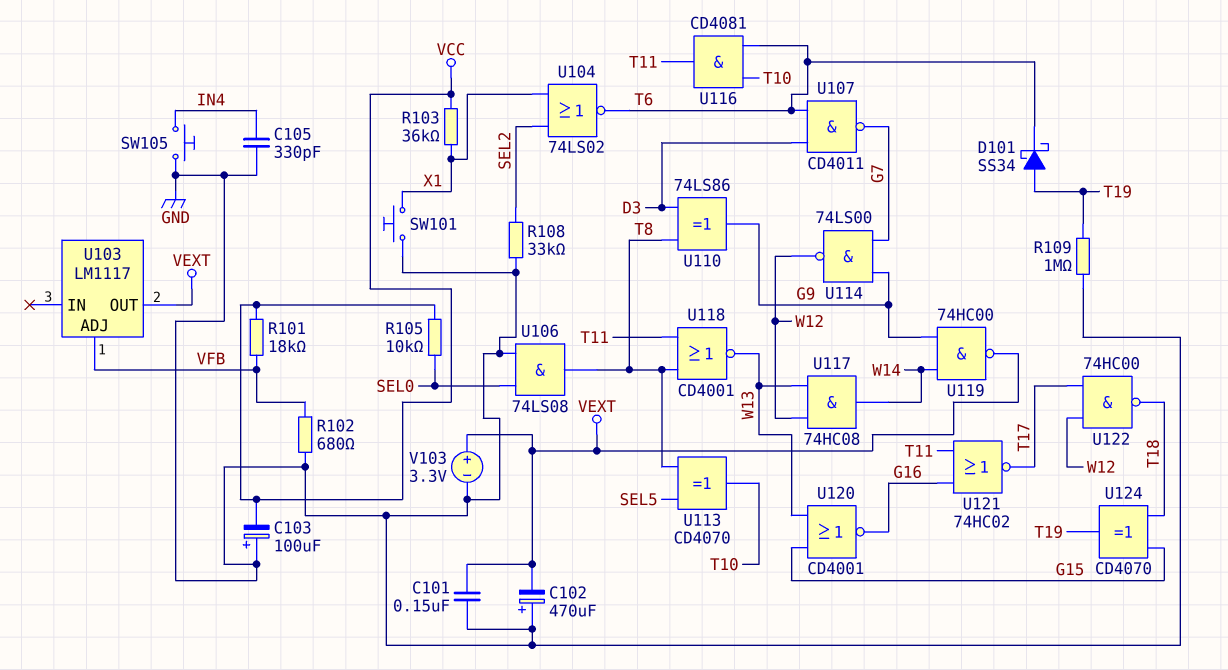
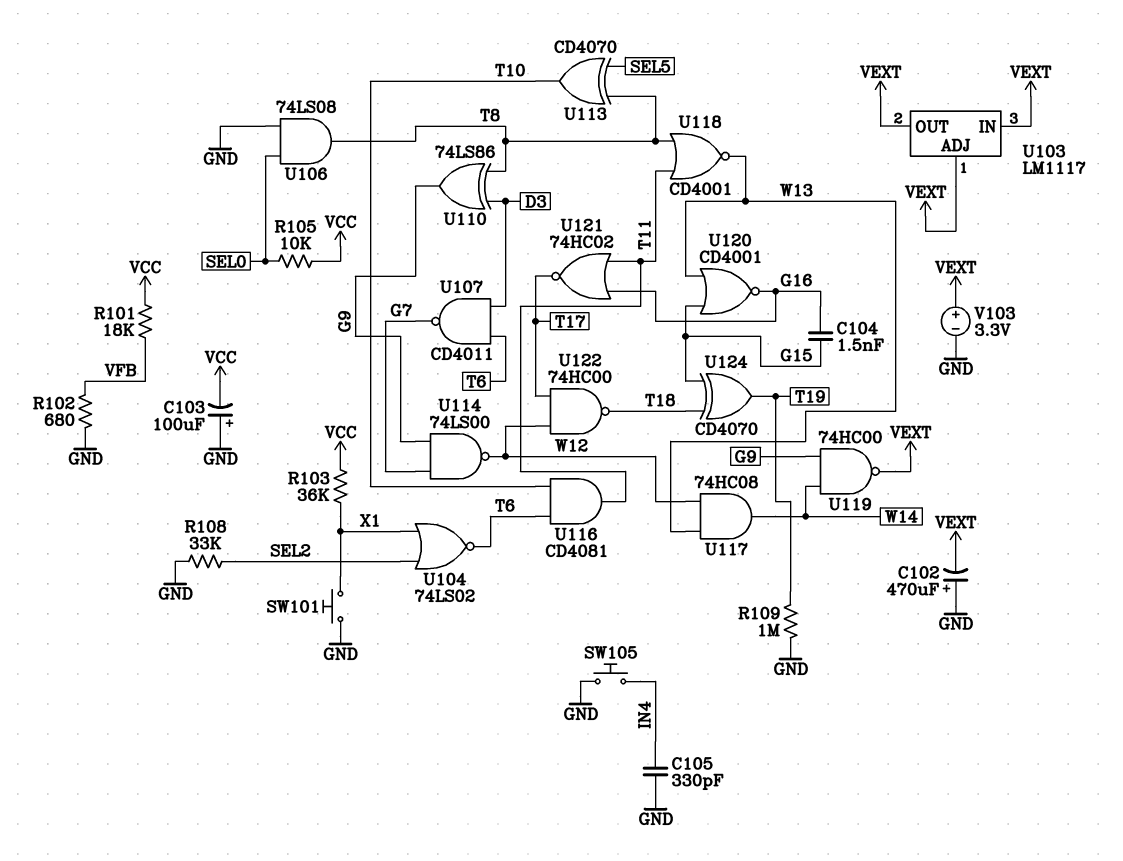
C101: 150nF (GND, VEXT) -> none
C104: none -> 1.5nF (G15, G16)
D101: schottky SS34 (A T19, K T6) -> none
U103 pin ADJ: VFB -> VEXT
U103 pin IN: none -> VEXT

